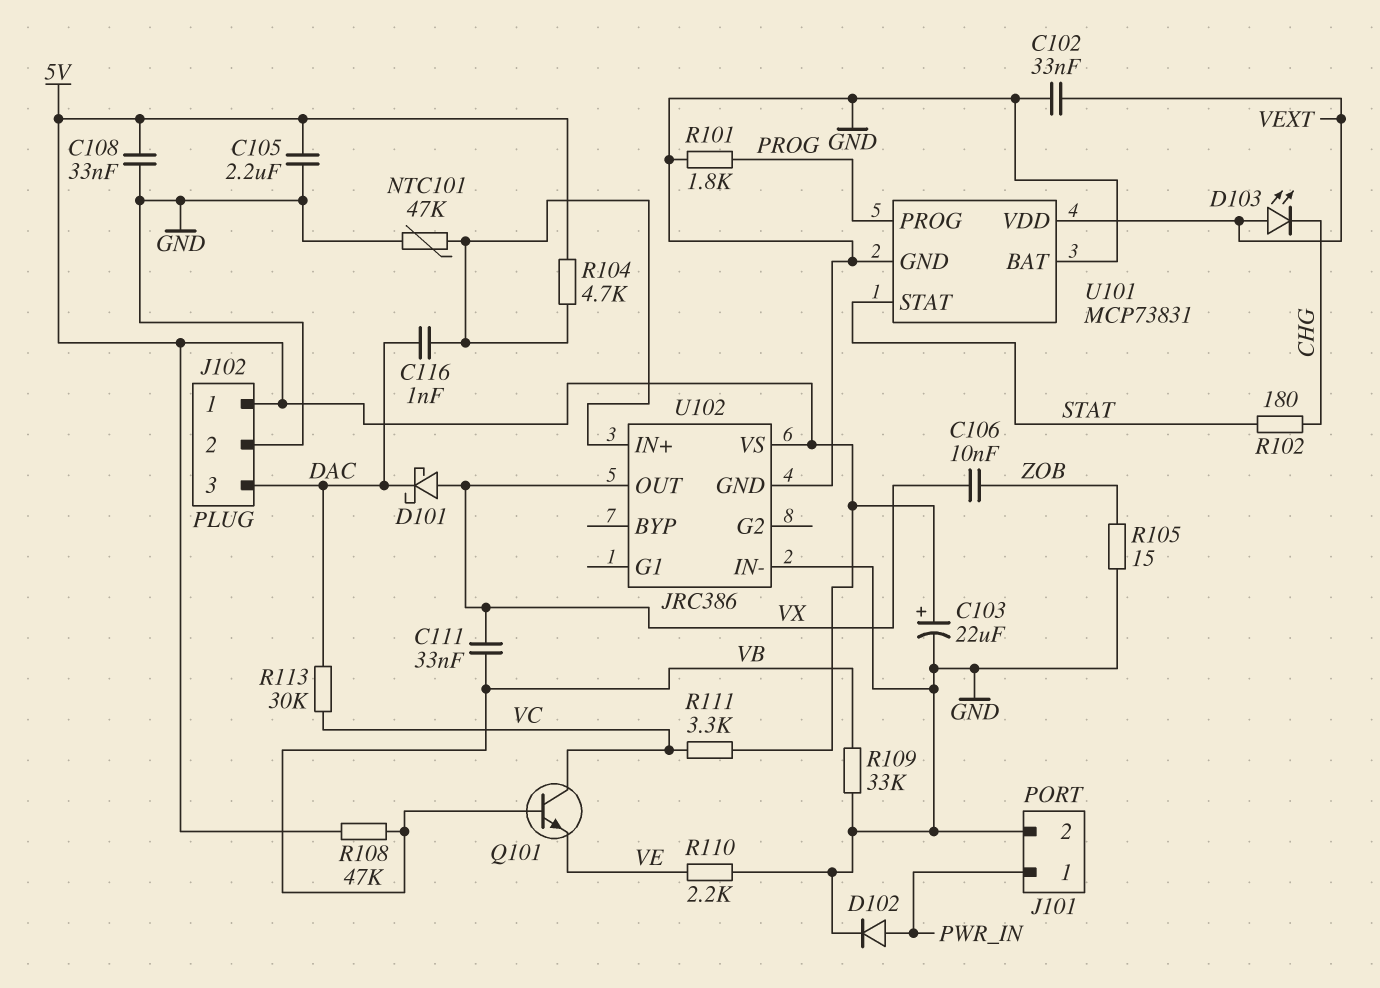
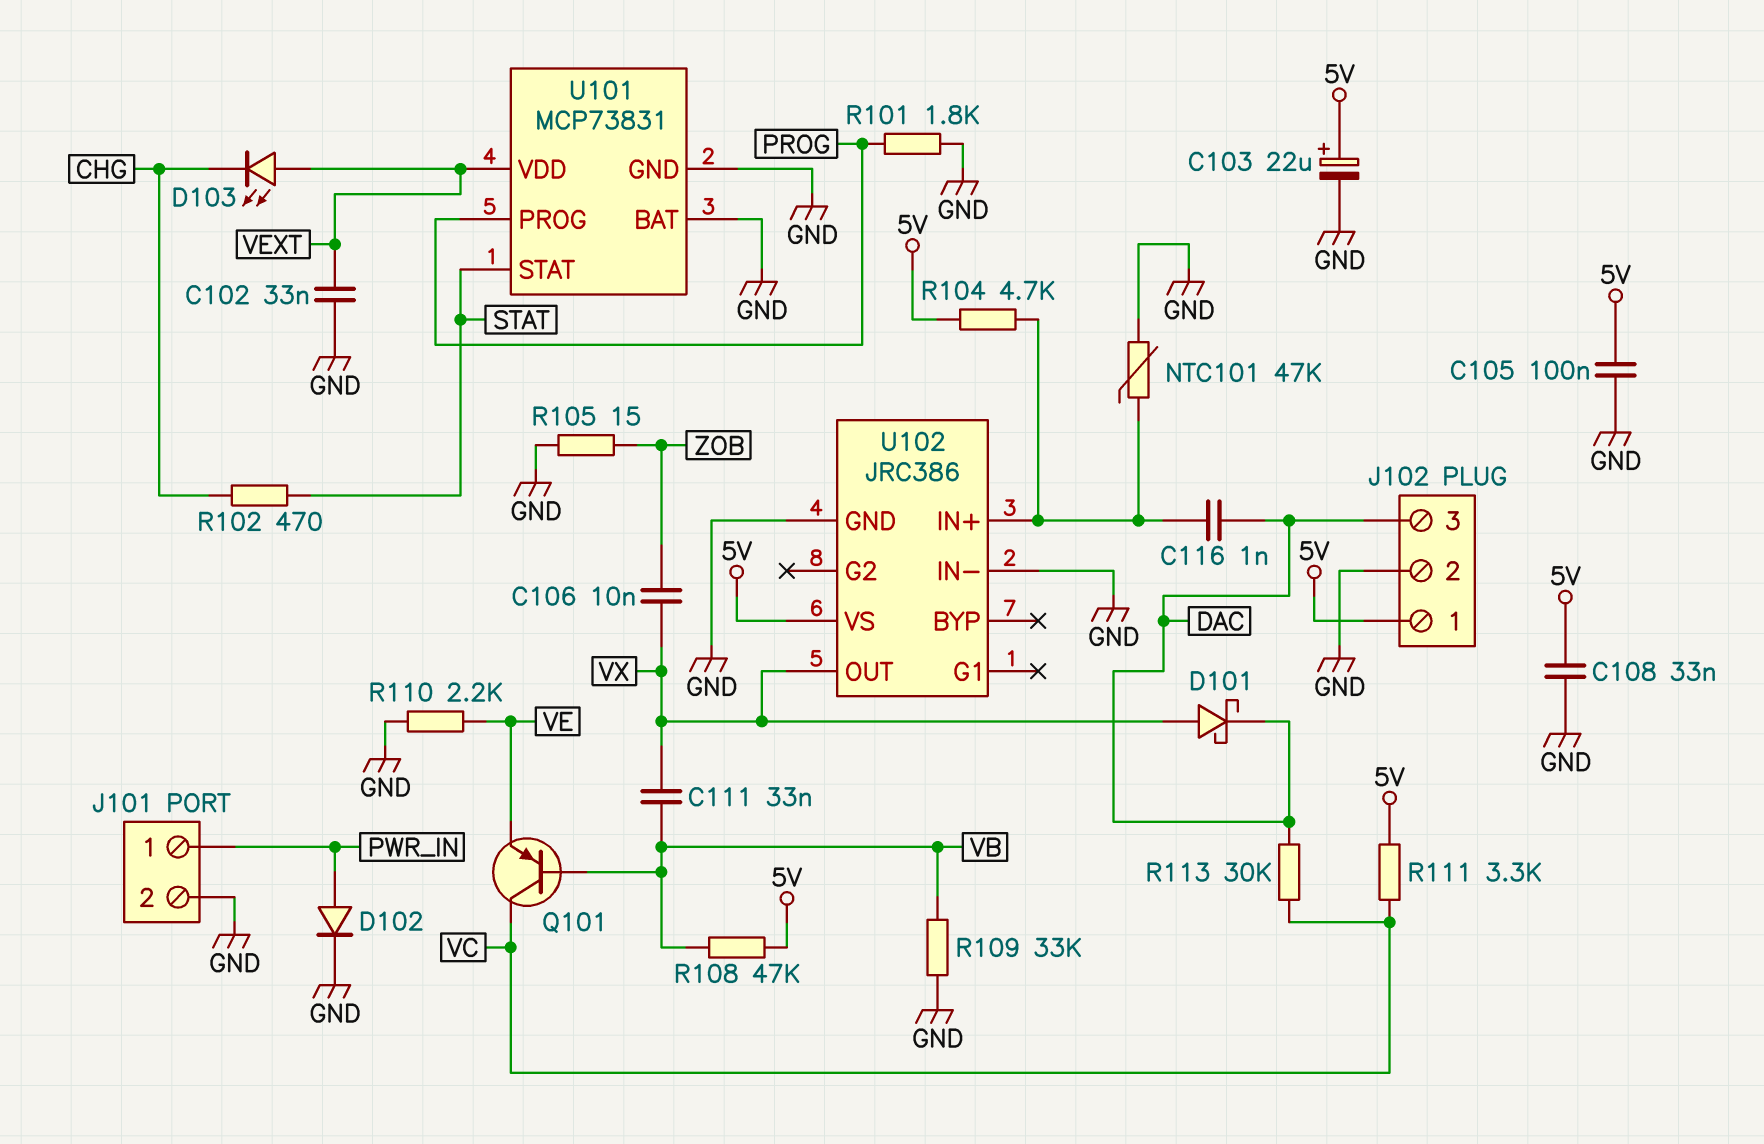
C105: 2.2uF (5V, GND) -> 100nF (5V, GND)
Q101: NPN (B VB, C VC, E VE) -> PNP (B VB, C VC, E VE)
R102: 180 (CHG, STAT) -> 470 (CHG, STAT)

